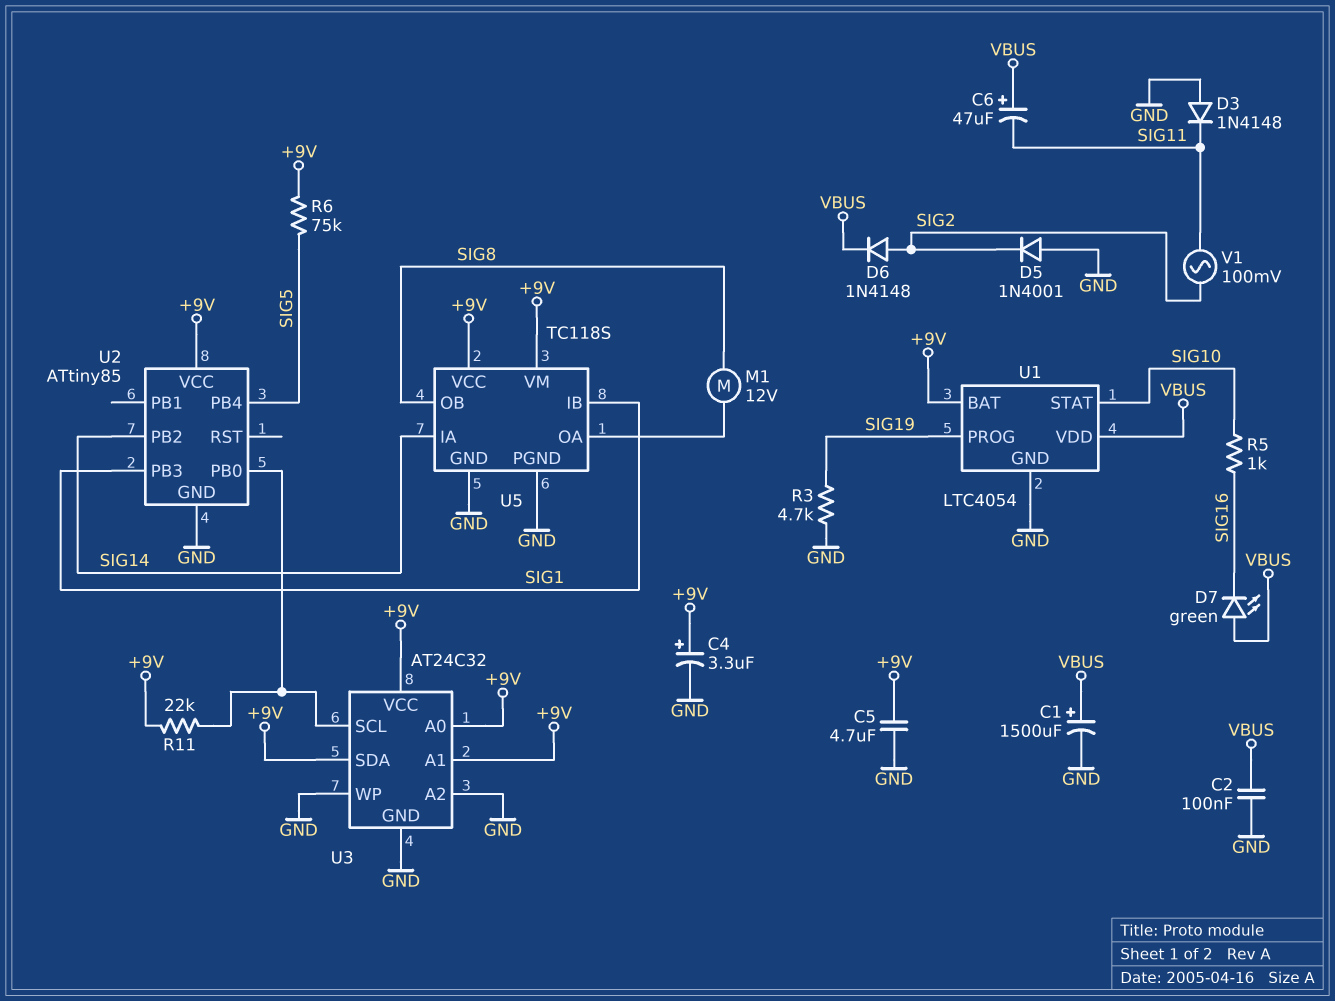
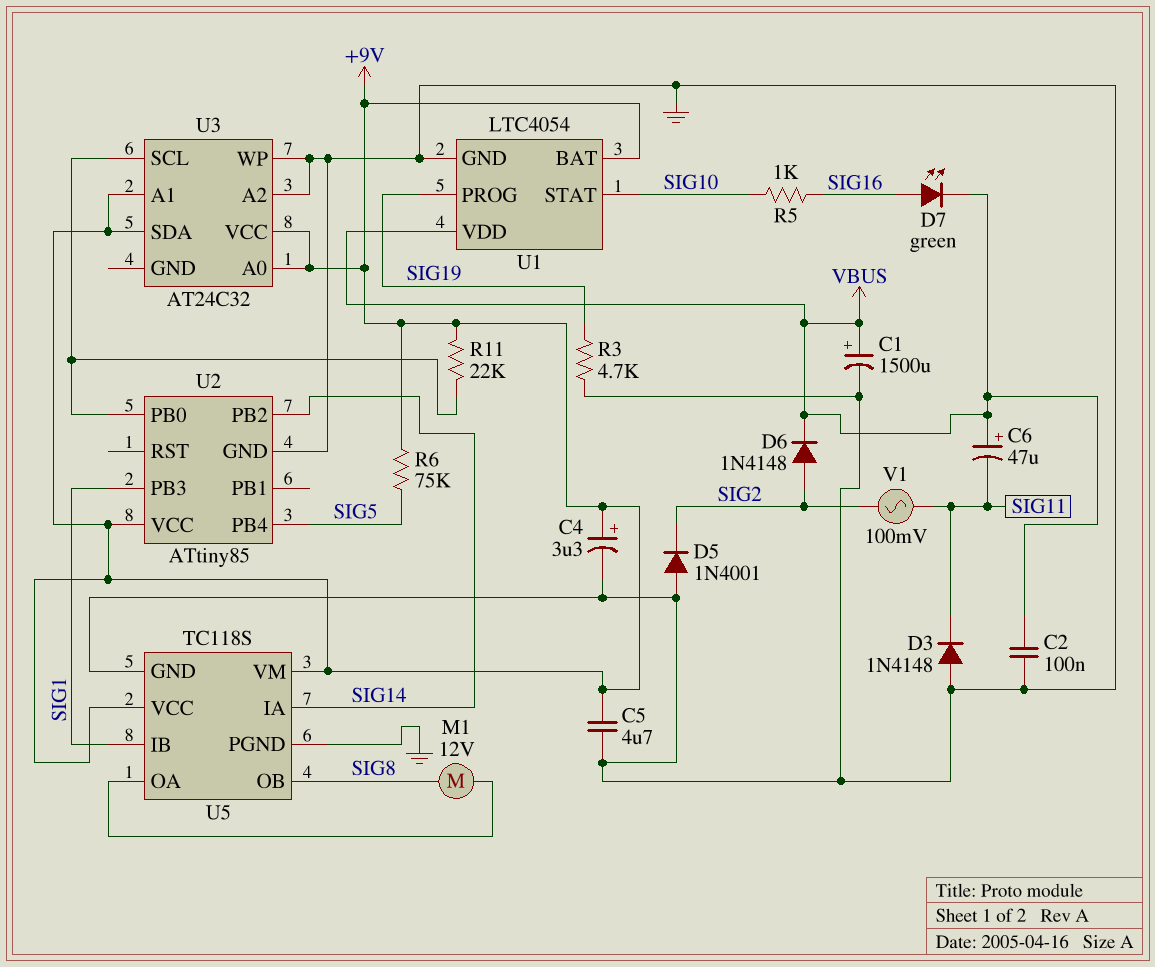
D7: LED green (A VBUS, K SIG16) -> LED green (A SIG16, K VBUS)
U3 pin GND: GND -> none

